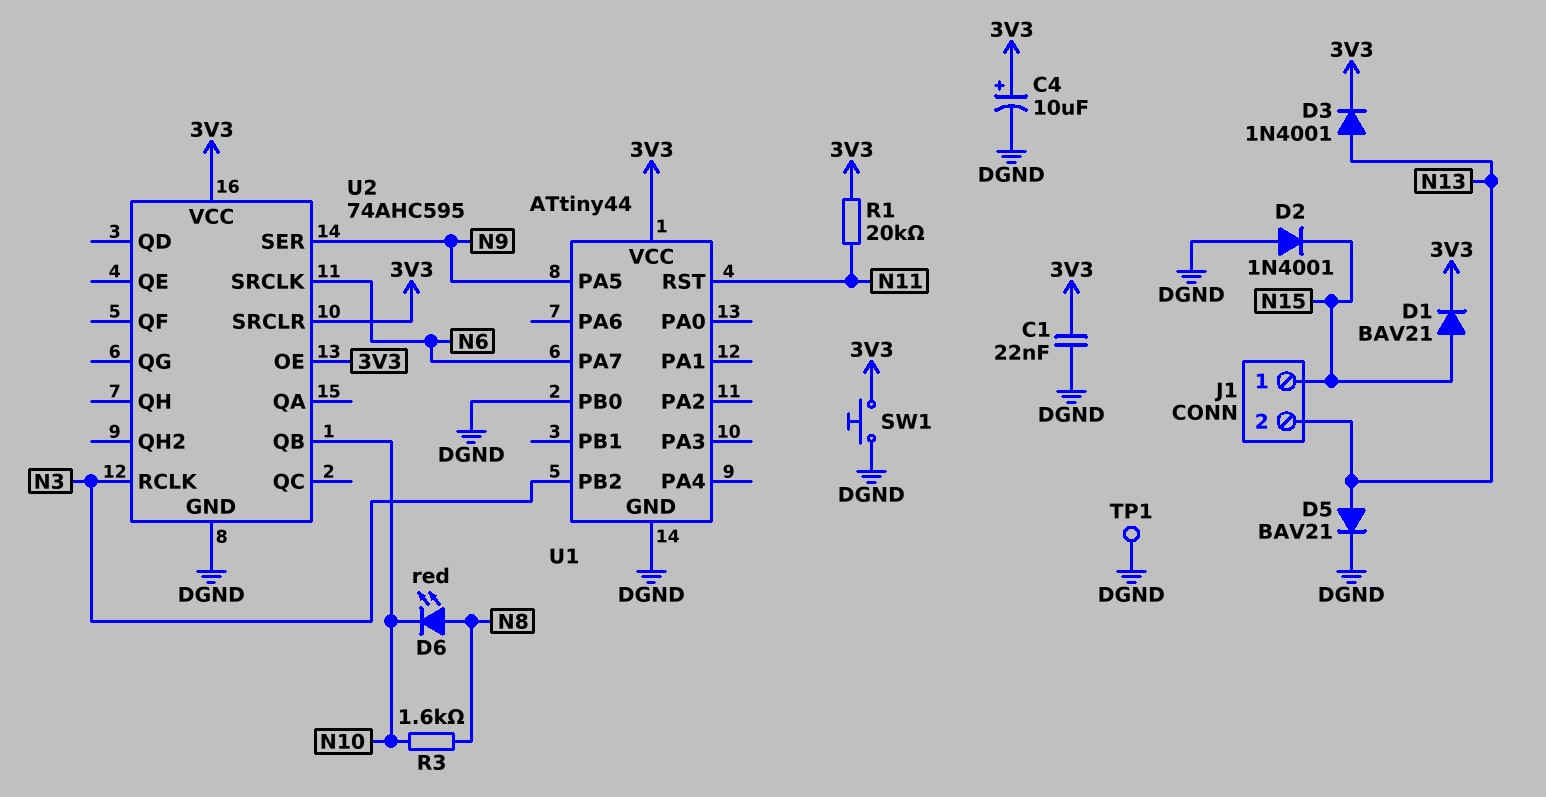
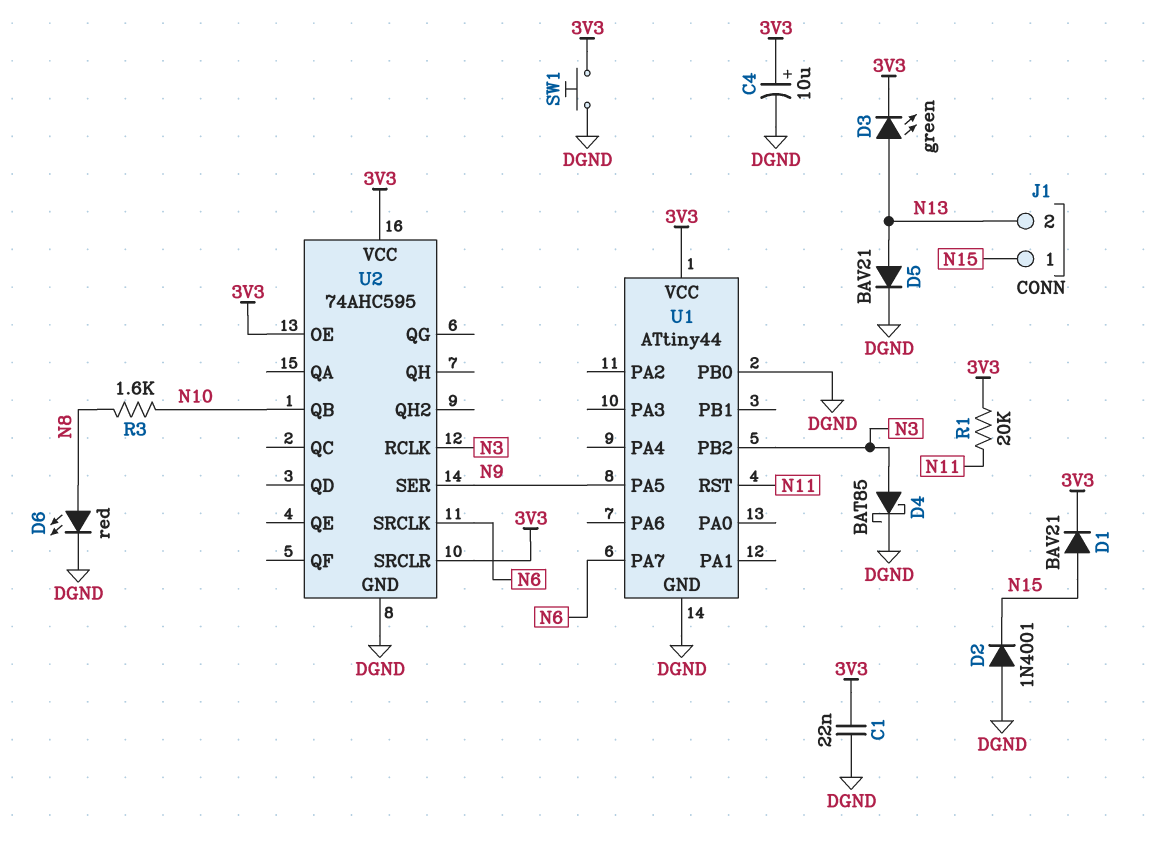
D3: diode 1N4001 (A N13, K 3V3) -> LED green (A N13, K 3V3)
D4: none -> schottky BAT85 (A N3, K DGND)
D6: LED red (A N8, K N10) -> LED red (A N8, K DGND)
TP1: test point (DGND) -> none

